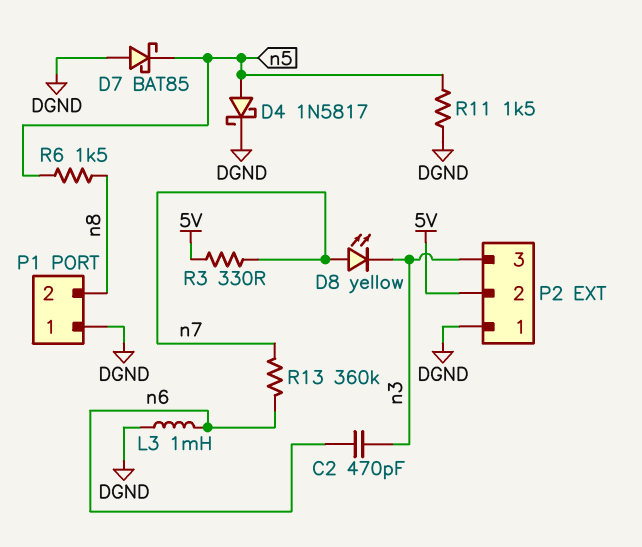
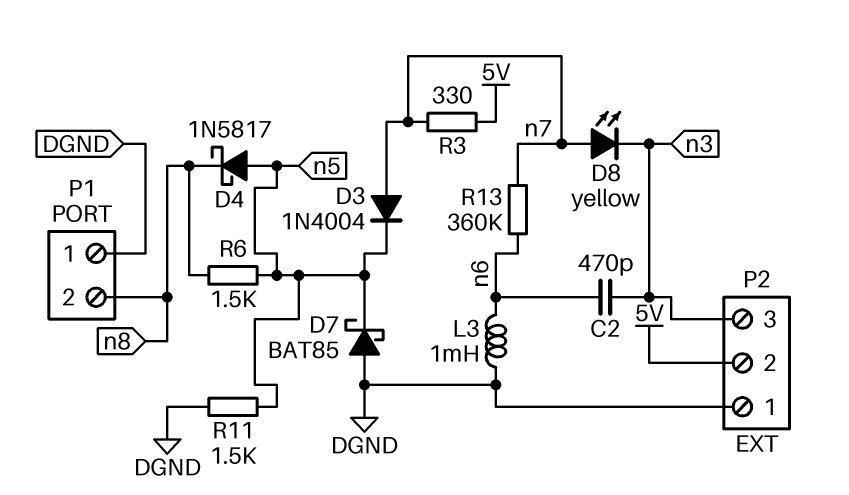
D3: none -> diode 1N4004 (A n7, K n5)
D4: schottky 1N5817 (A n5, K DGND) -> schottky 1N5817 (A n5, K n8)

